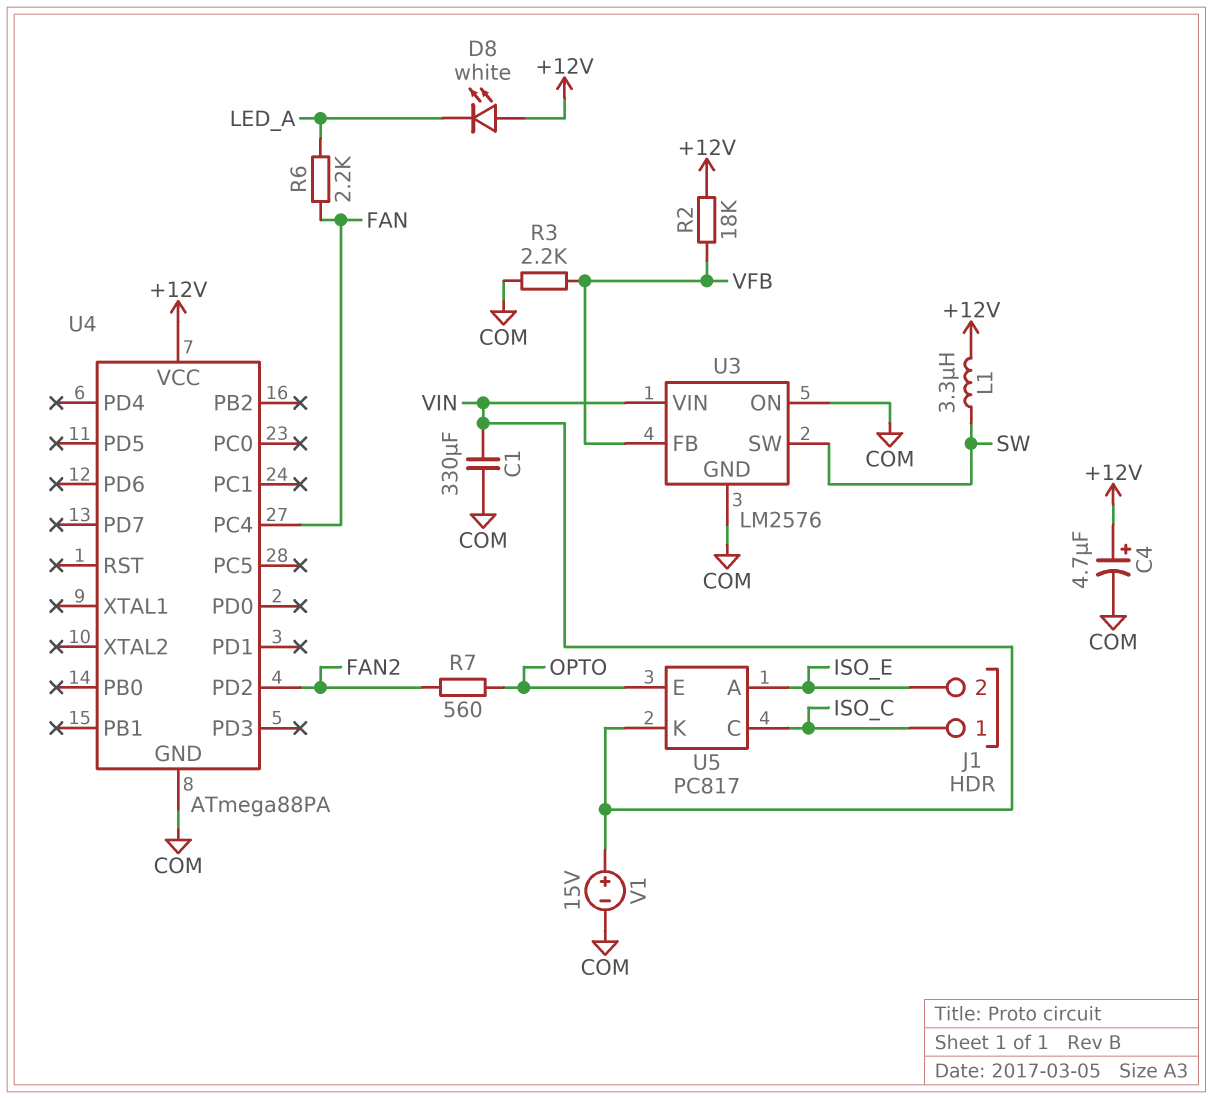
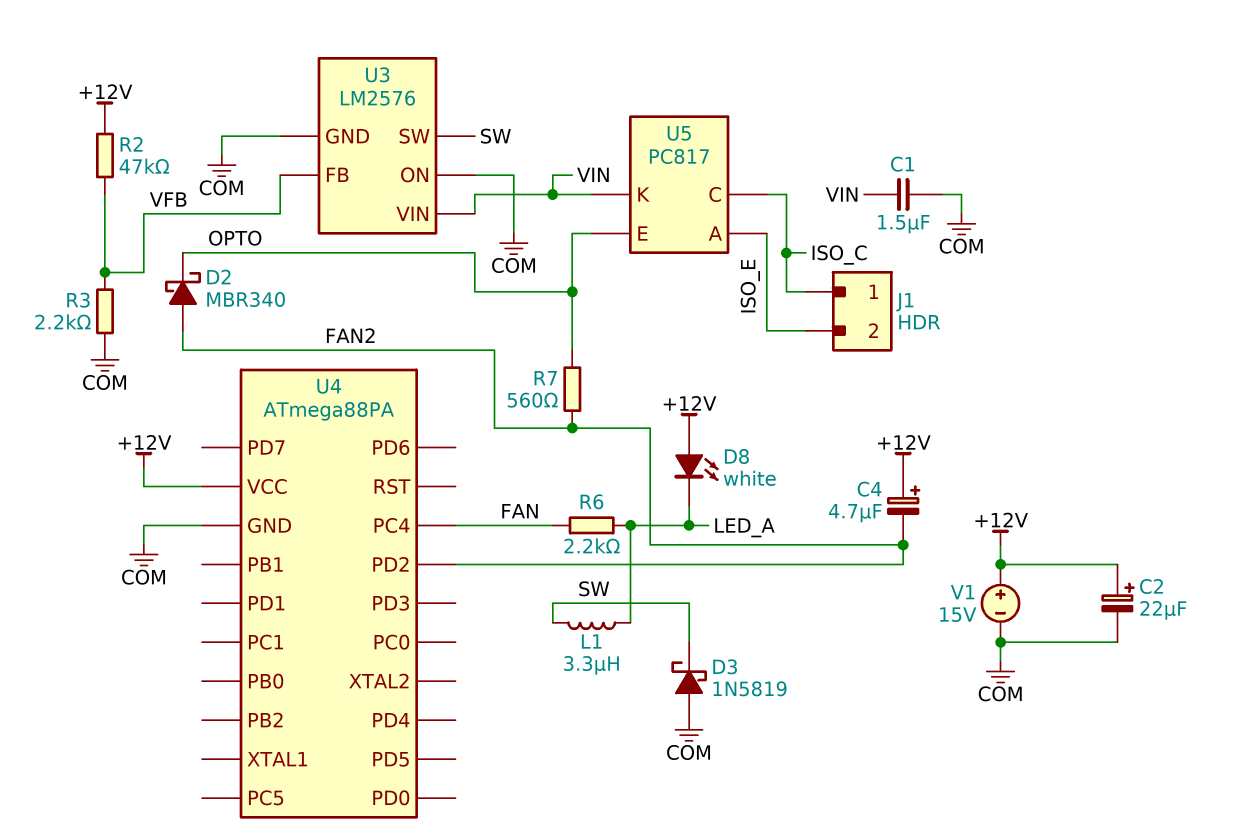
C1: 330uF (COM, VIN) -> 1.5uF (COM, VIN)
C2: none -> 22uF (plus +12V, minus COM)
C4: 4.7uF (plus +12V, minus COM) -> 4.7uF (plus +12V, minus FAN2)
D2: none -> schottky MBR340 (A FAN2, K OPTO)
D3: none -> schottky 1N5819 (A COM, K SW)
L1: 3.3uH (+12V, SW) -> 3.3uH (LED_A, SW)
R2: 18k (+12V, VFB) -> 47k (+12V, VFB)
V1: 15V (plus VIN, minus COM) -> 15V (plus +12V, minus COM)

